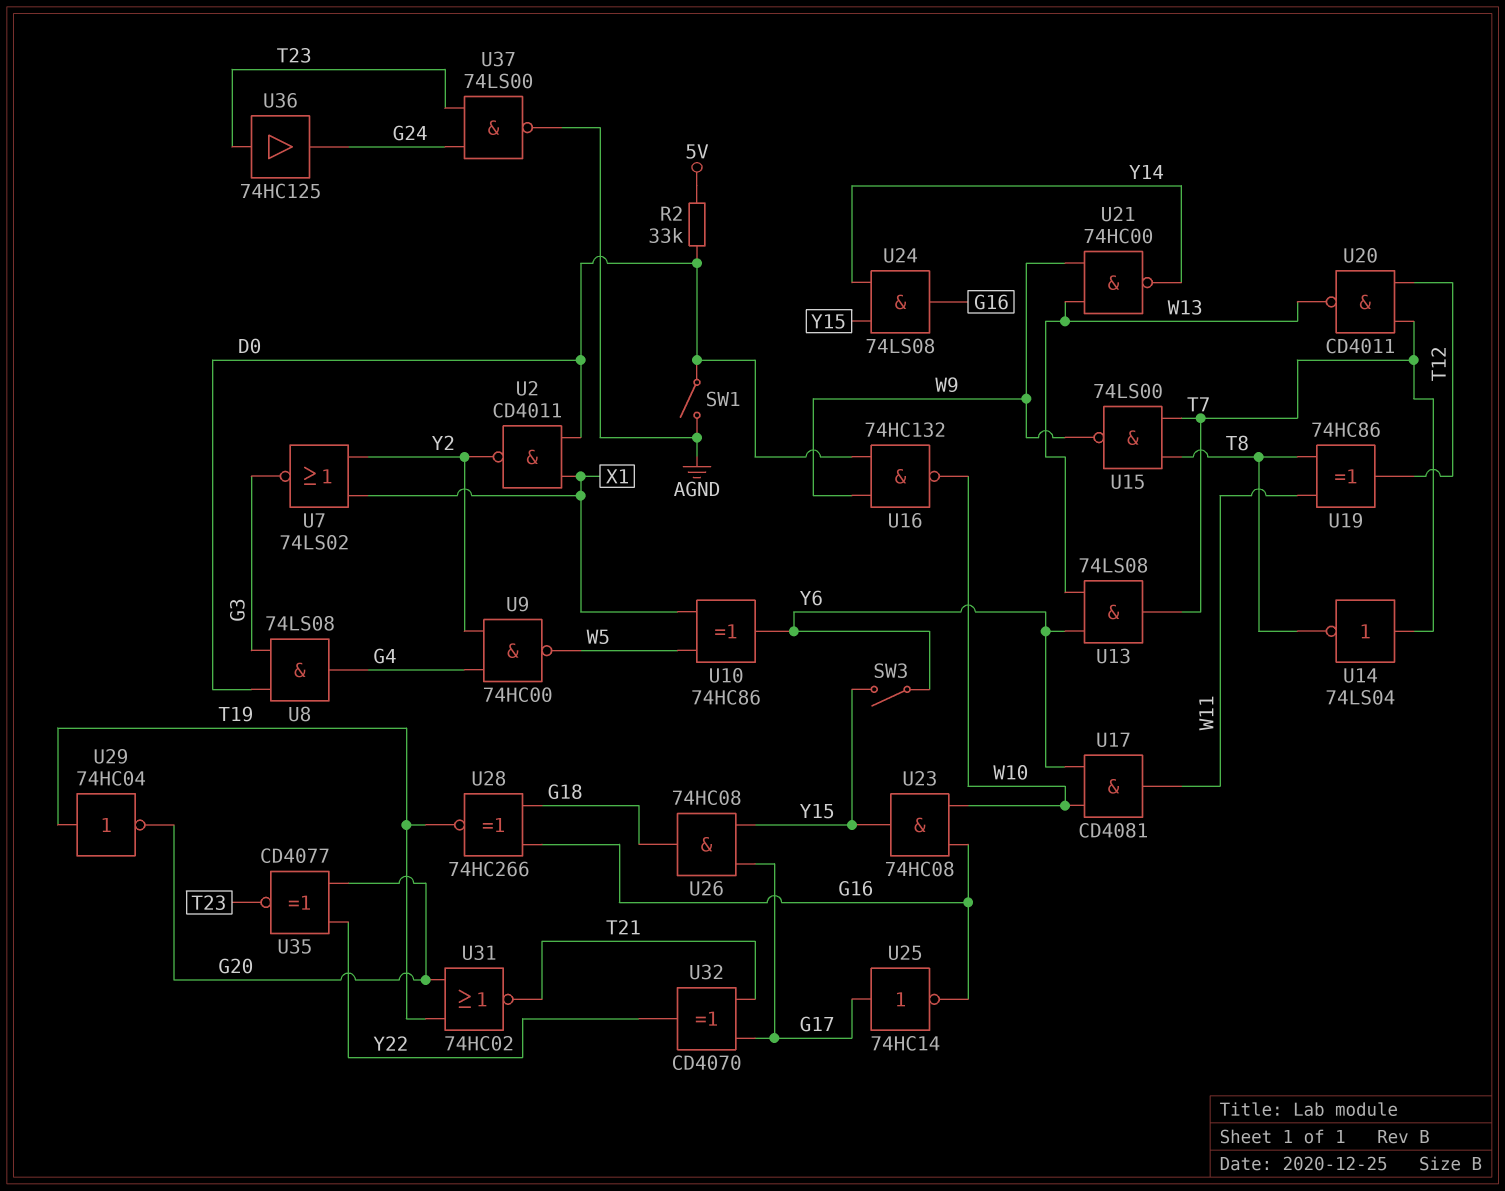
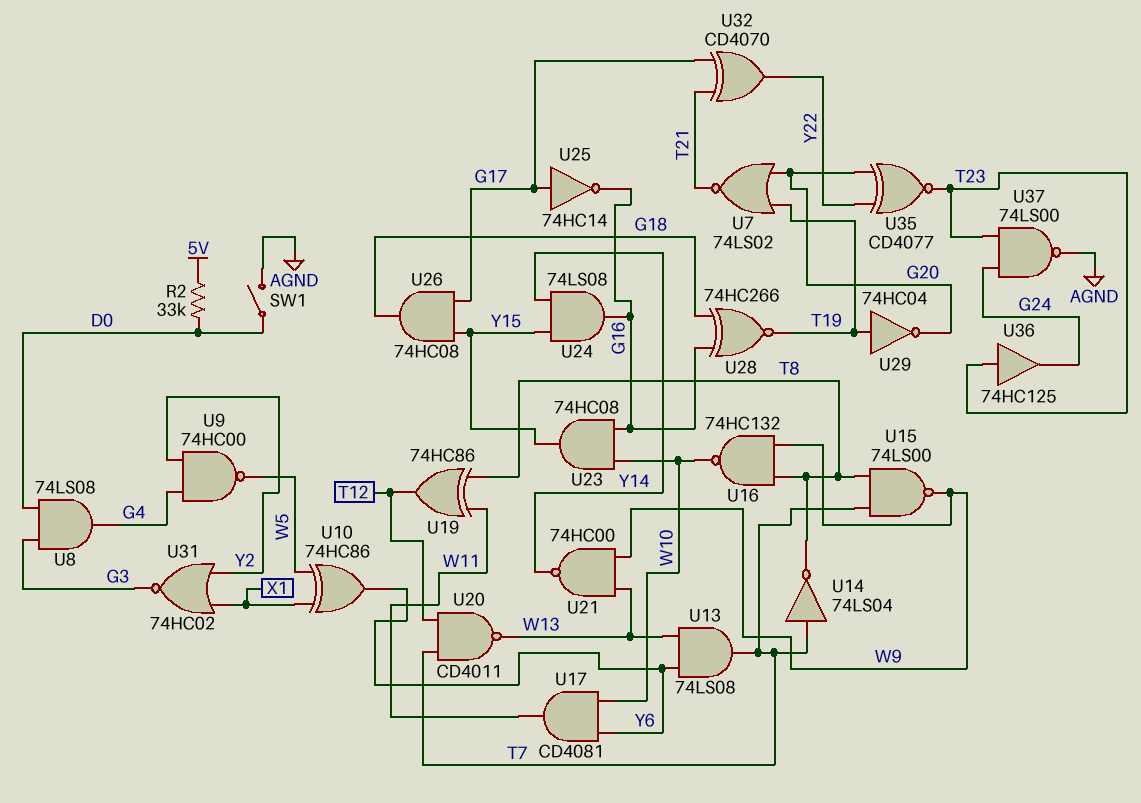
SW3: switch (Y6, Y15) -> none
U2: NAND CD4011 (in D0, in X1, out Y2) -> none
U7: NOR 74LS02 (in X1, in Y2, out G3) -> NOR 74LS02 (in G20, in T19, out T21)
U16: NAND 74HC132 (in D0, in W9, out W10) -> NAND 74HC132 (in T8, in W9, out W10)
U31: NOR 74HC02 (in G20, in T19, out T21) -> NOR 74HC02 (in X1, in Y2, out G3)

